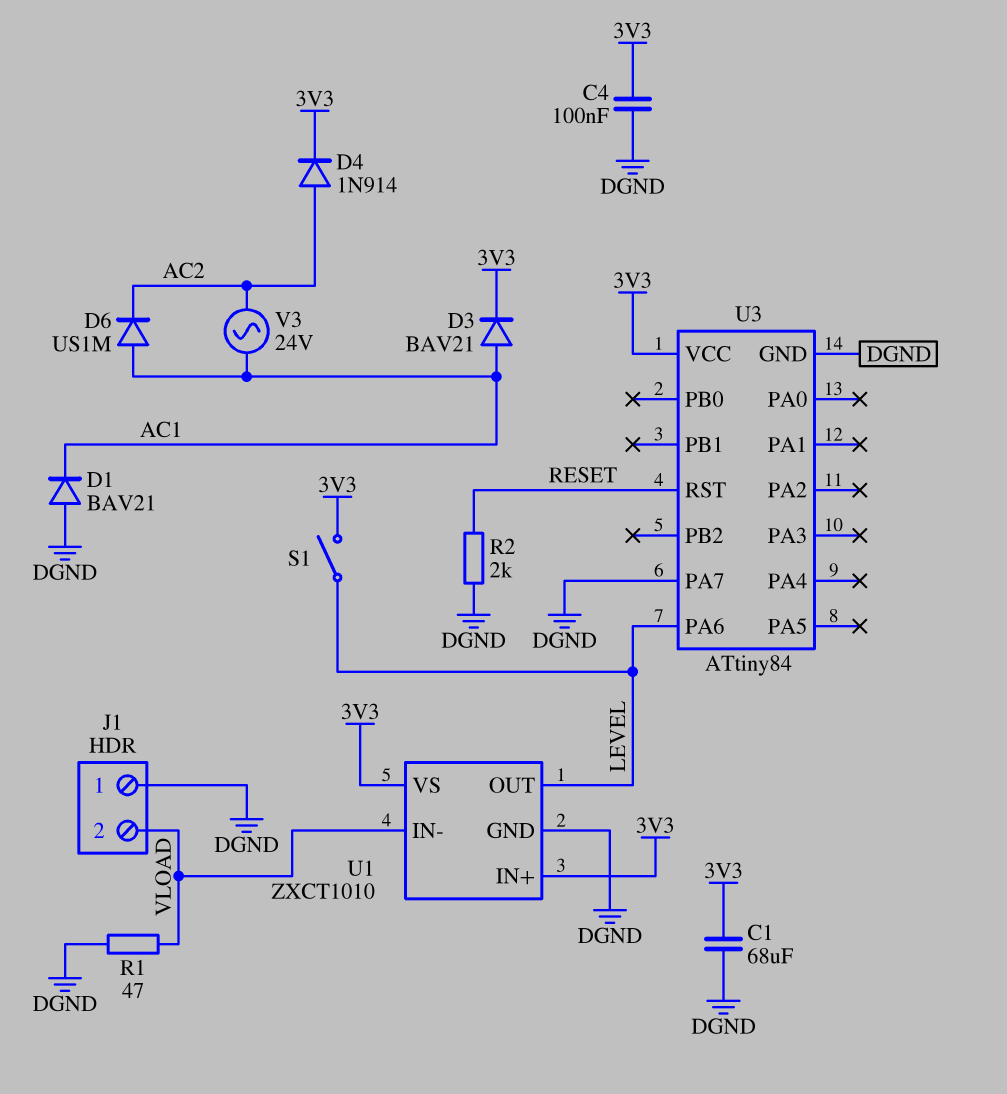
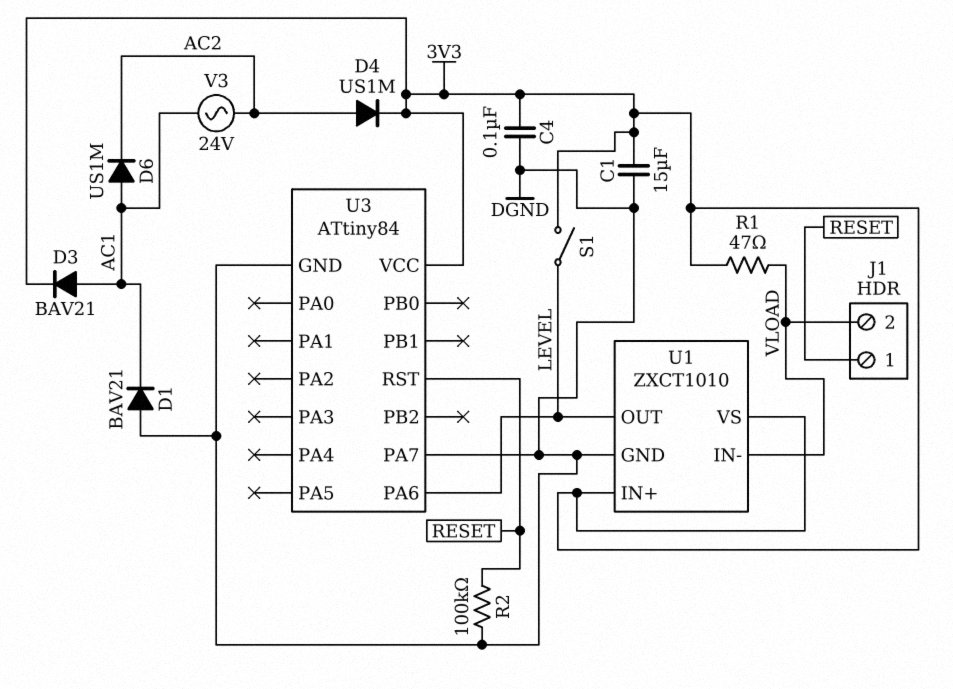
C1: 68uF (3V3, DGND) -> 15uF (3V3, DGND)
D4: diode 1N914 (A AC2, K 3V3) -> diode US1M (A AC2, K 3V3)
J1 pin 1: DGND -> RESET
R1: 47 (DGND, VLOAD) -> 47 (3V3, VLOAD)
R2: 2k (DGND, RESET) -> 100k (DGND, RESET)

